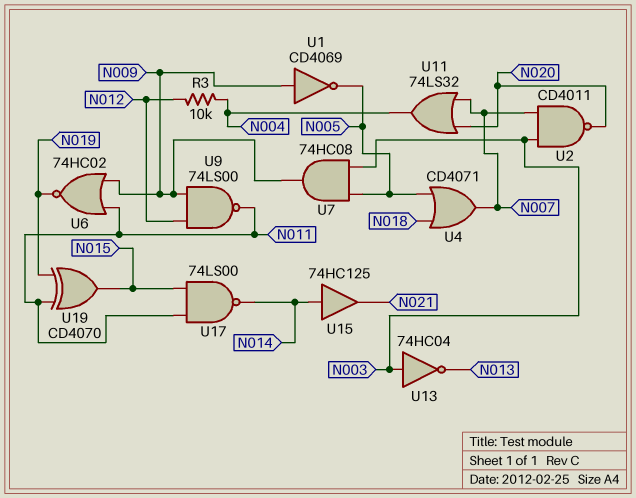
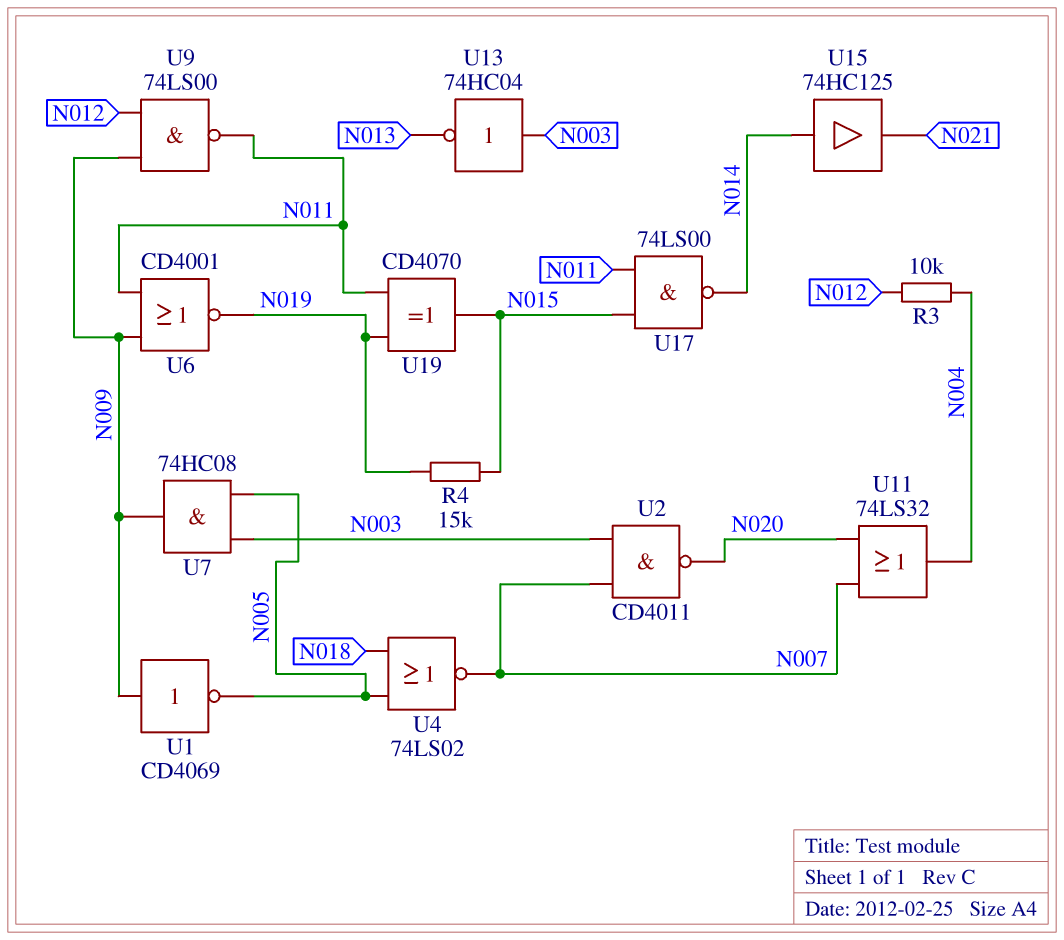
R4: none -> 15k (N015, N019)
U4: OR CD4071 (in N005, in N018, out N007) -> NOR 74LS02 (in N005, in N018, out N007)
U6: NOR 74HC02 (in N009, in N011, out N019) -> NOR CD4001 (in N009, in N011, out N019)

